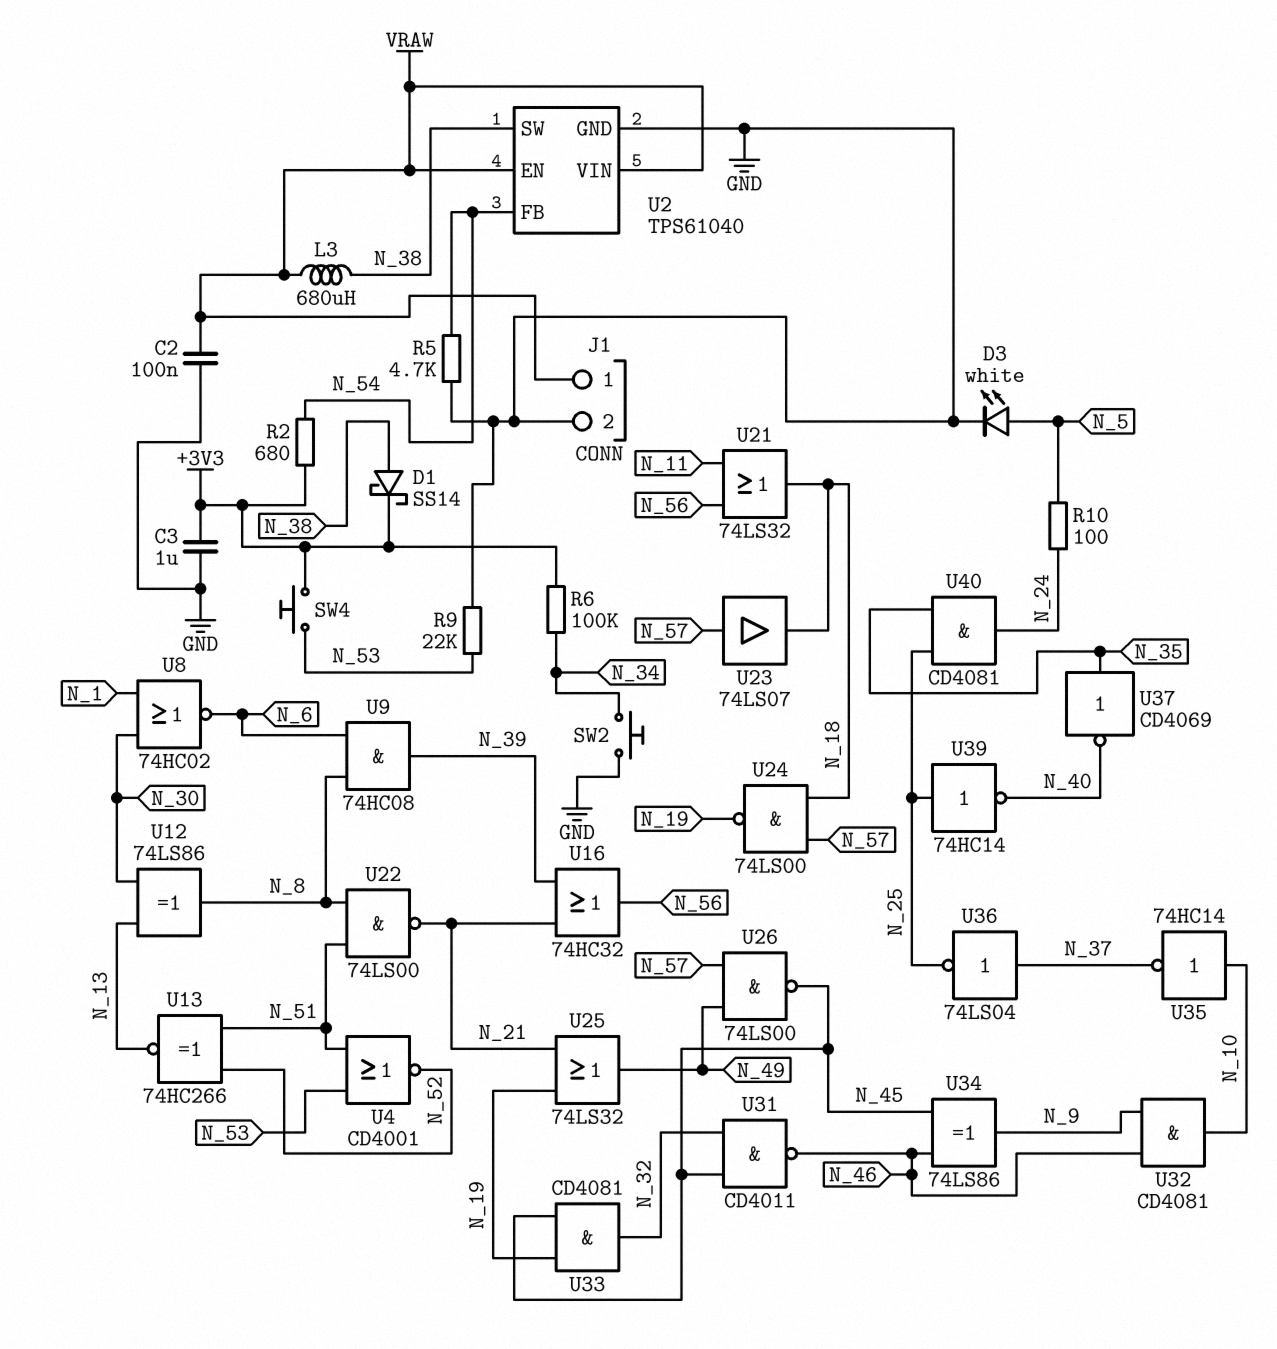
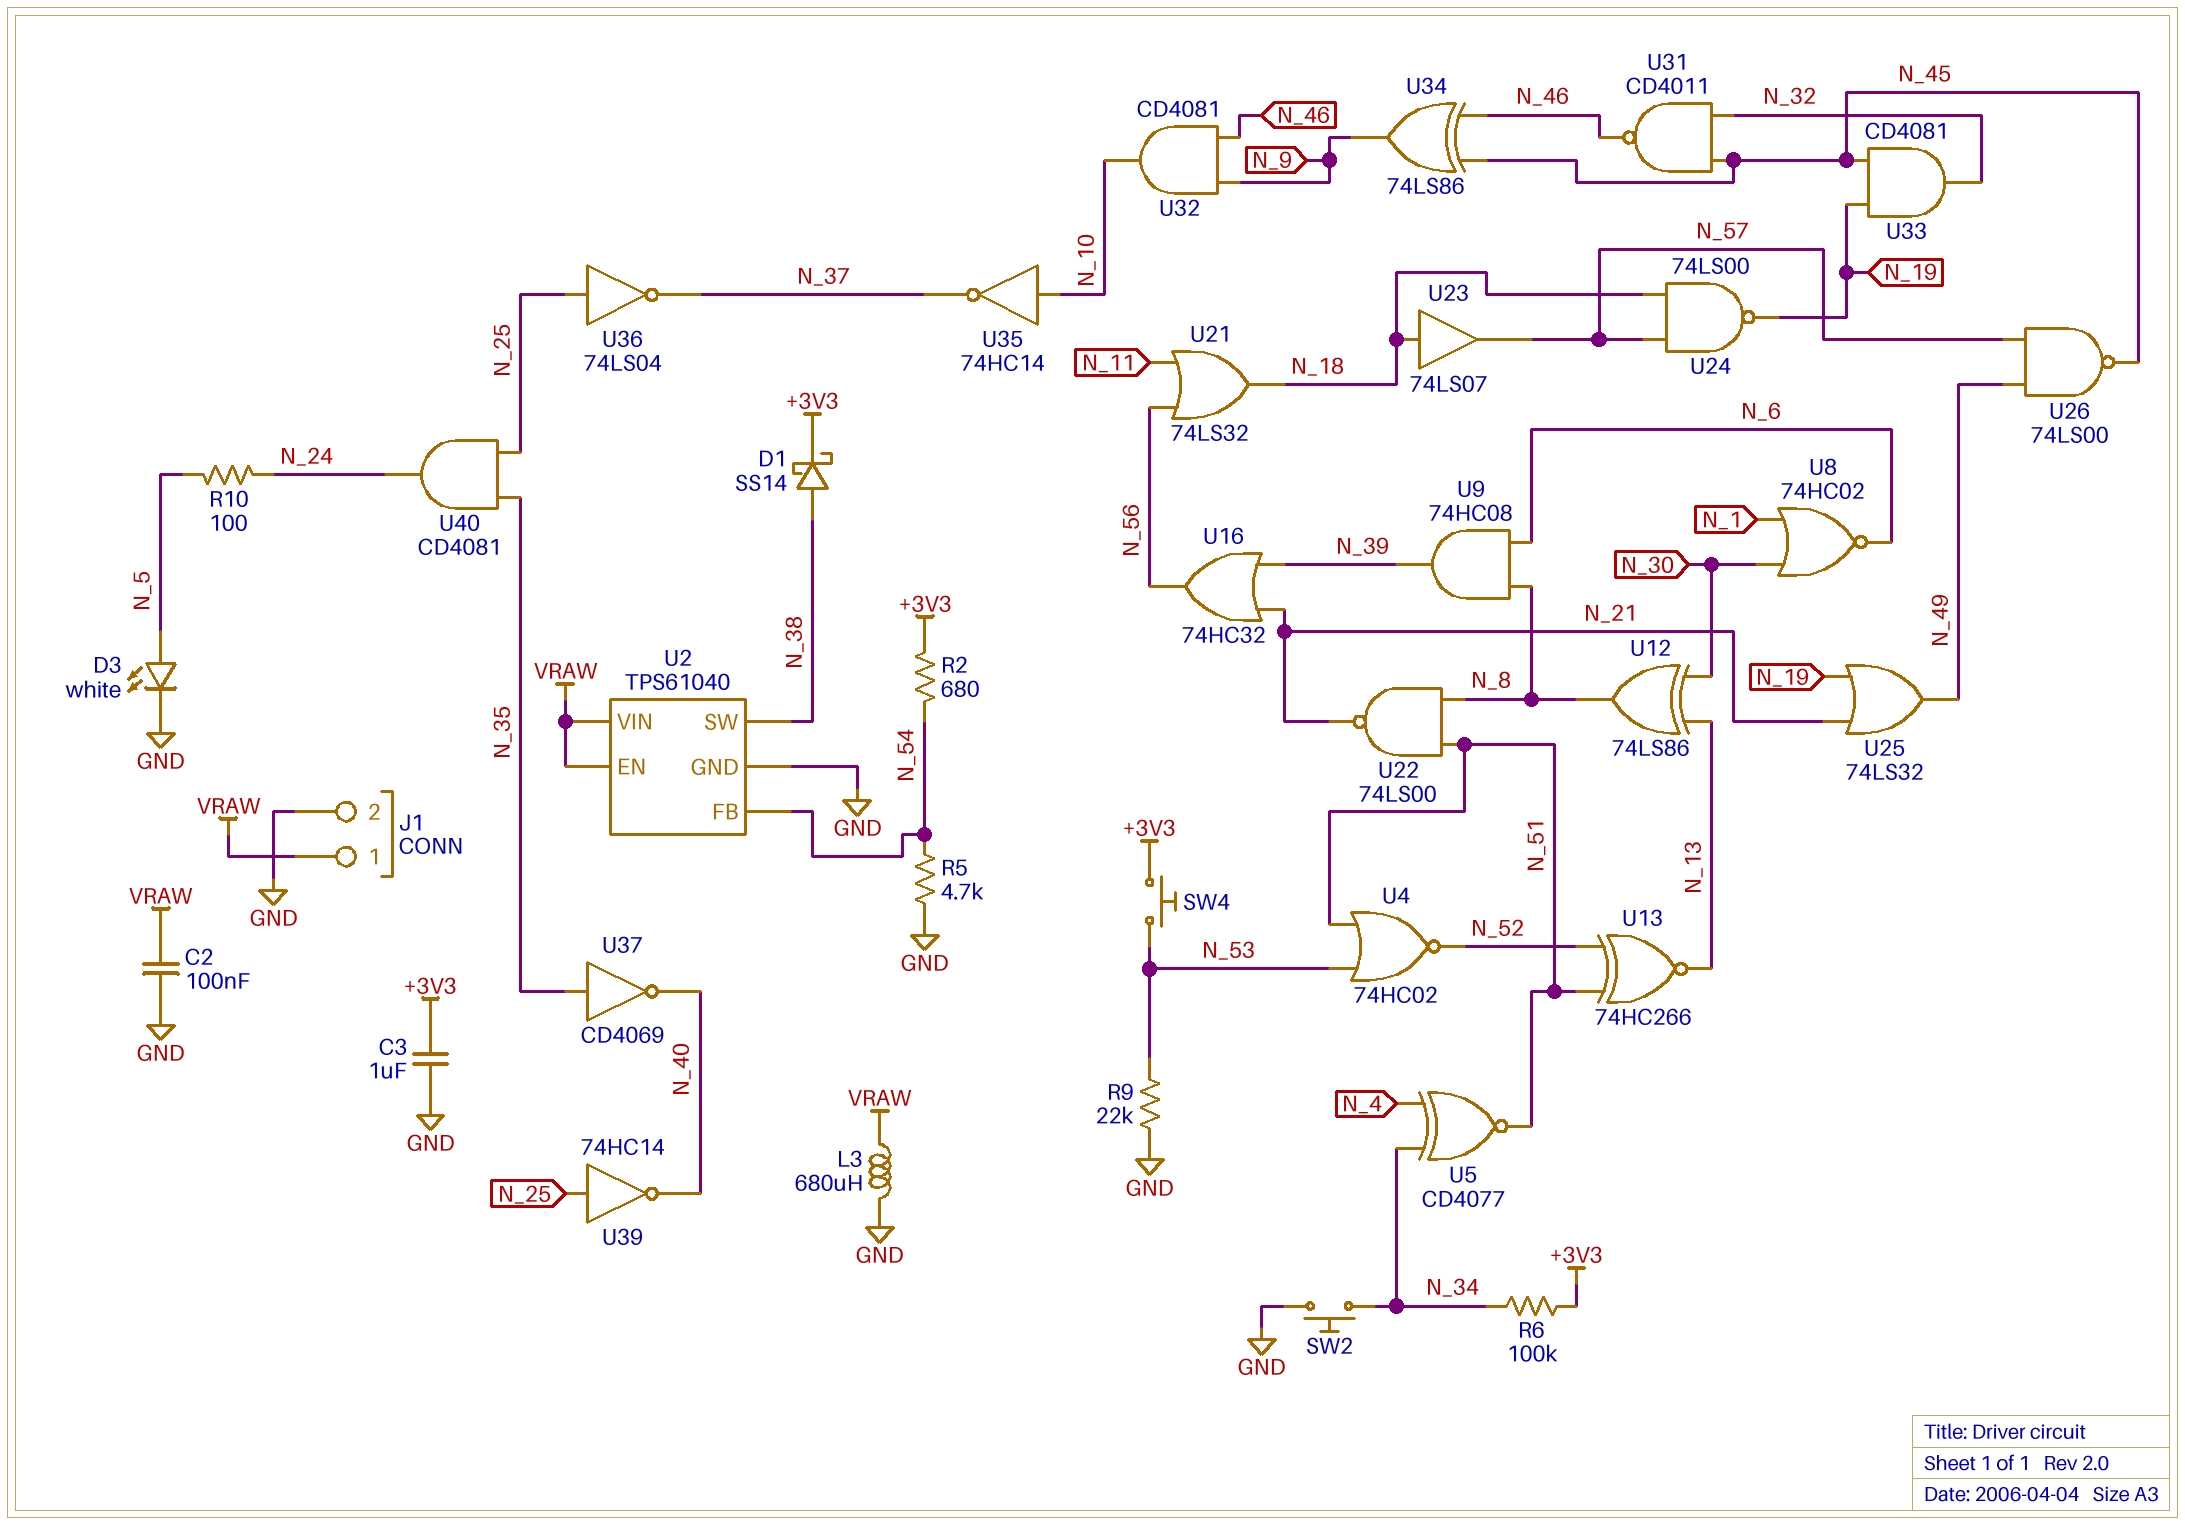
L3: 680uH (N_38, VRAW) -> 680uH (GND, VRAW)
U4: NOR CD4001 (in N_51, in N_53, out N_52) -> NOR 74HC02 (in N_51, in N_53, out N_52)
U5: none -> XNOR CD4077 (in N_4, in N_34, out N_51)
U23: buffer 74LS07 (in N_57, out N_18) -> buffer 74LS07 (in N_18, out N_57)
U36: NOT 74LS04 (in N_37, out N_25) -> NOT 74LS04 (in N_25, out N_37)

